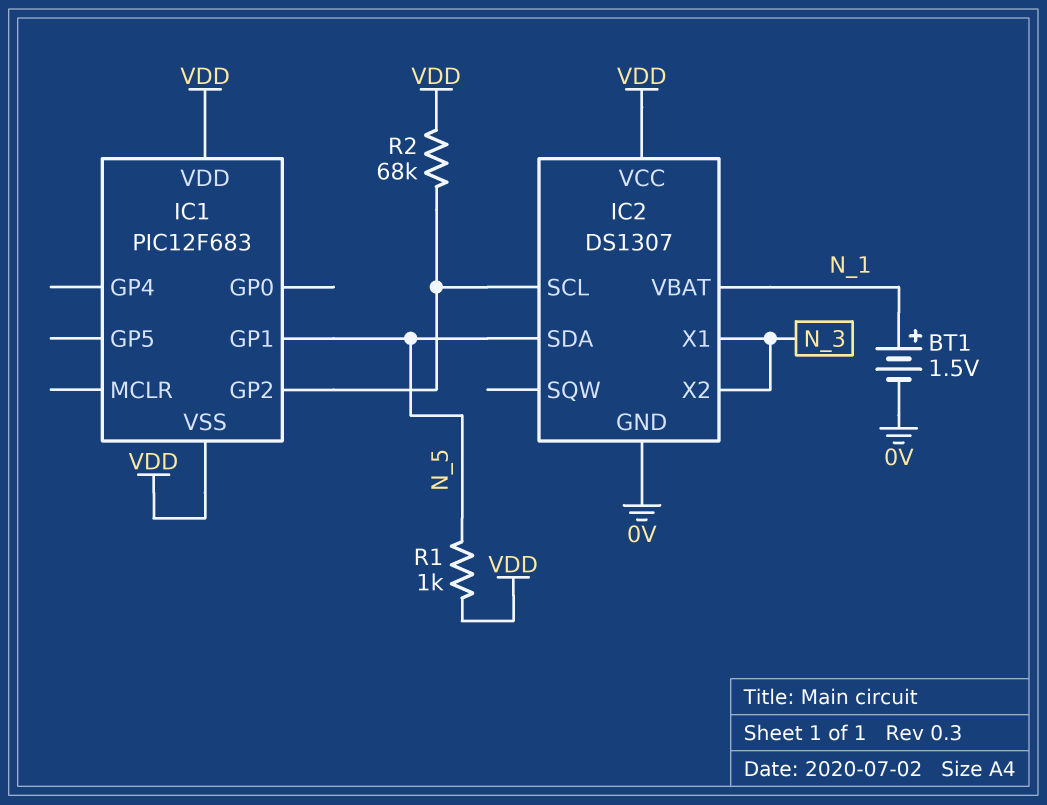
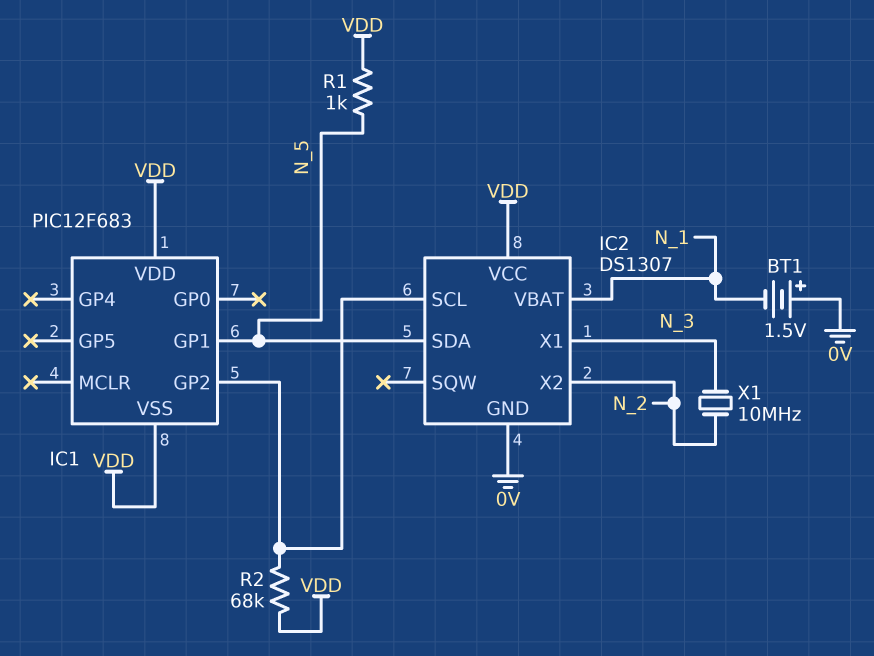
BT1: 1.5V (plus N_1, minus 0V) -> 1.5V (plus 0V, minus N_1)
IC2 pin X2: N_3 -> N_2
X1: none -> 10MHz (N_2, N_3)

